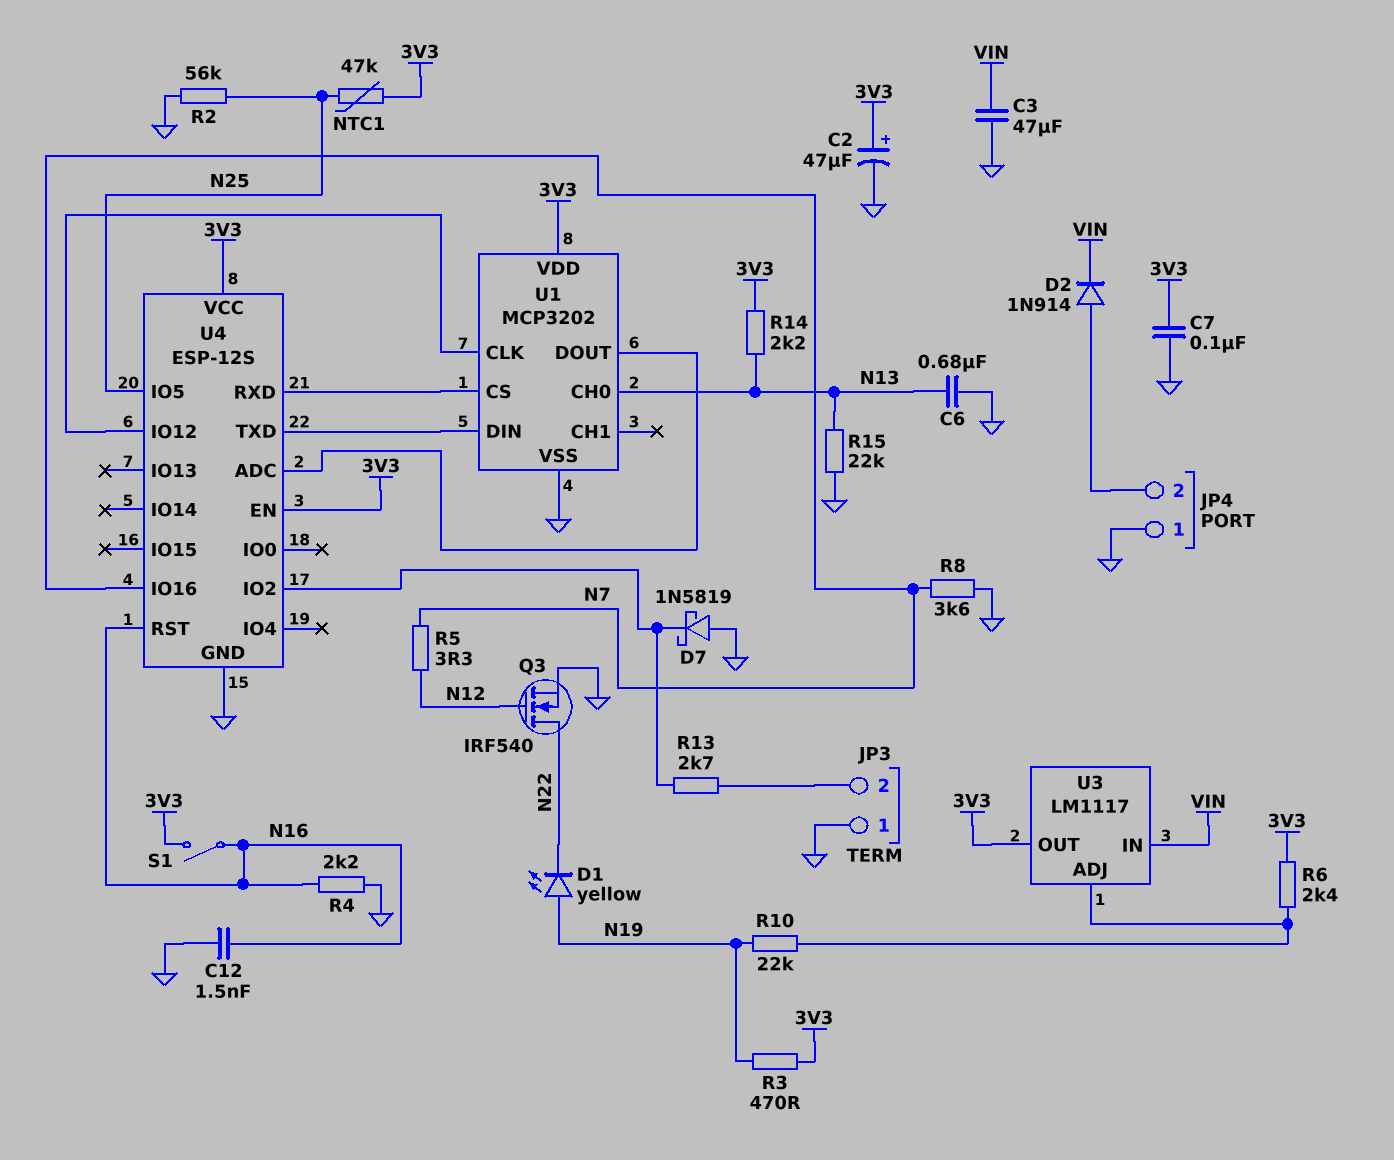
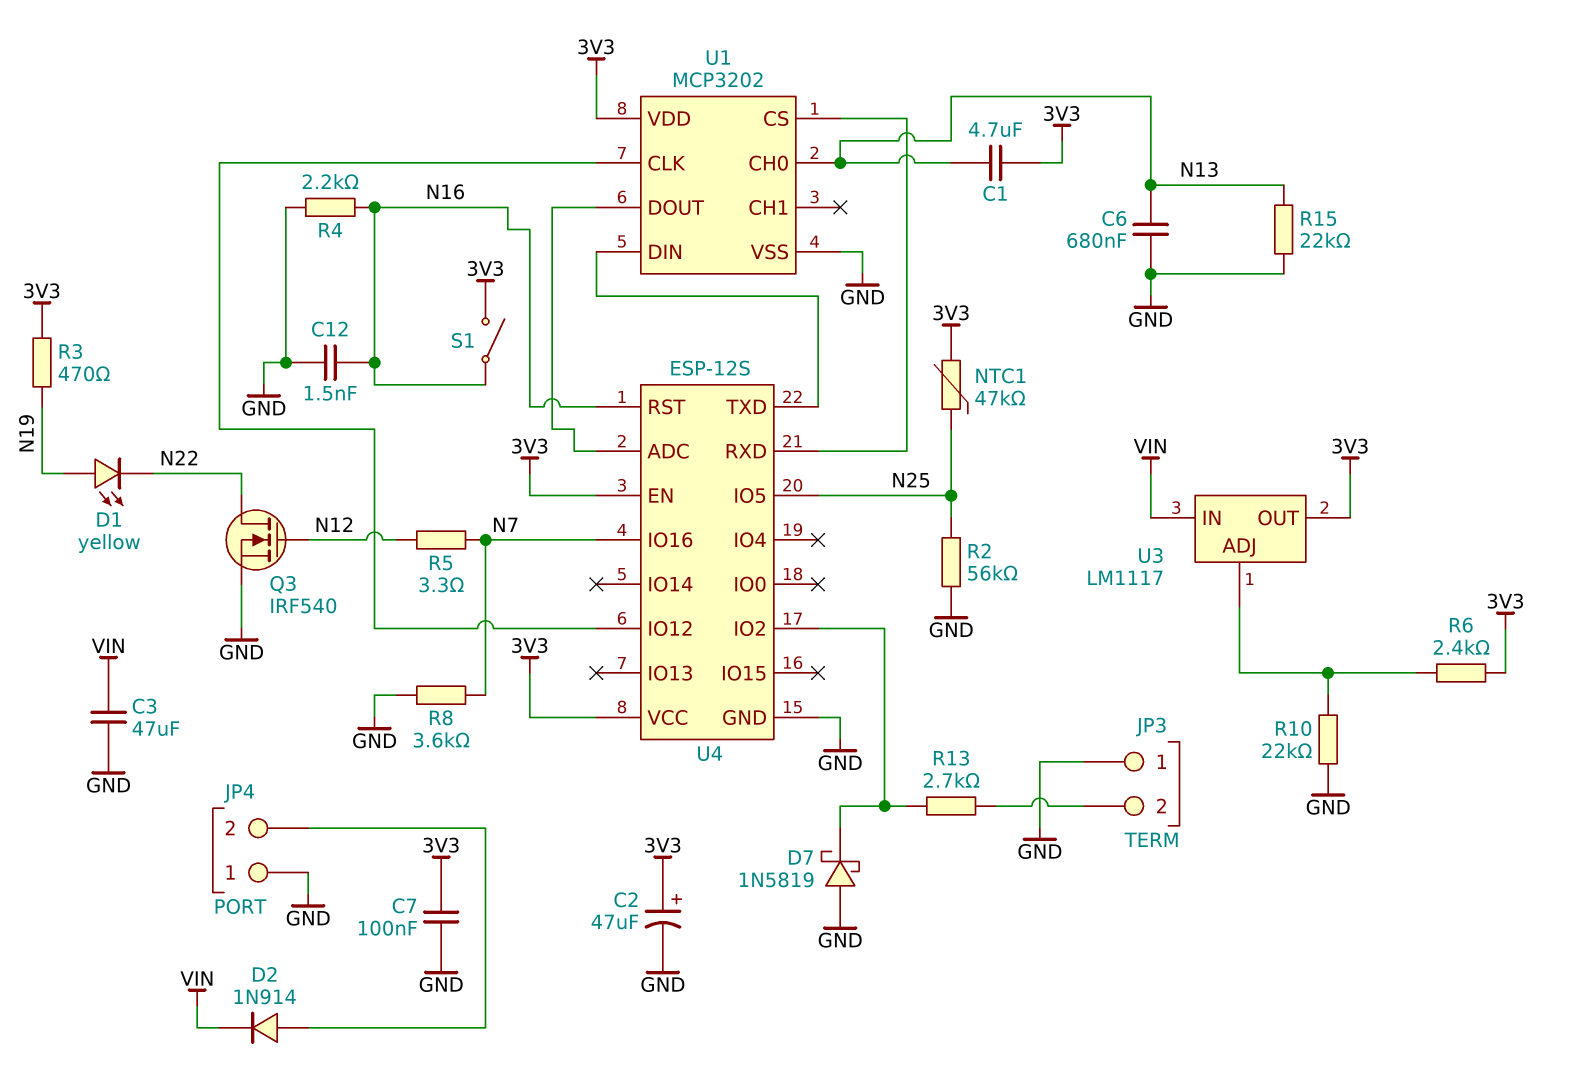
C1: none -> 4.7uF (3V3, N13)
R10: 22k (N19, U3/ADJ) -> 22k (GND, U3/ADJ)
R14: 2.2k (3V3, N13) -> none

